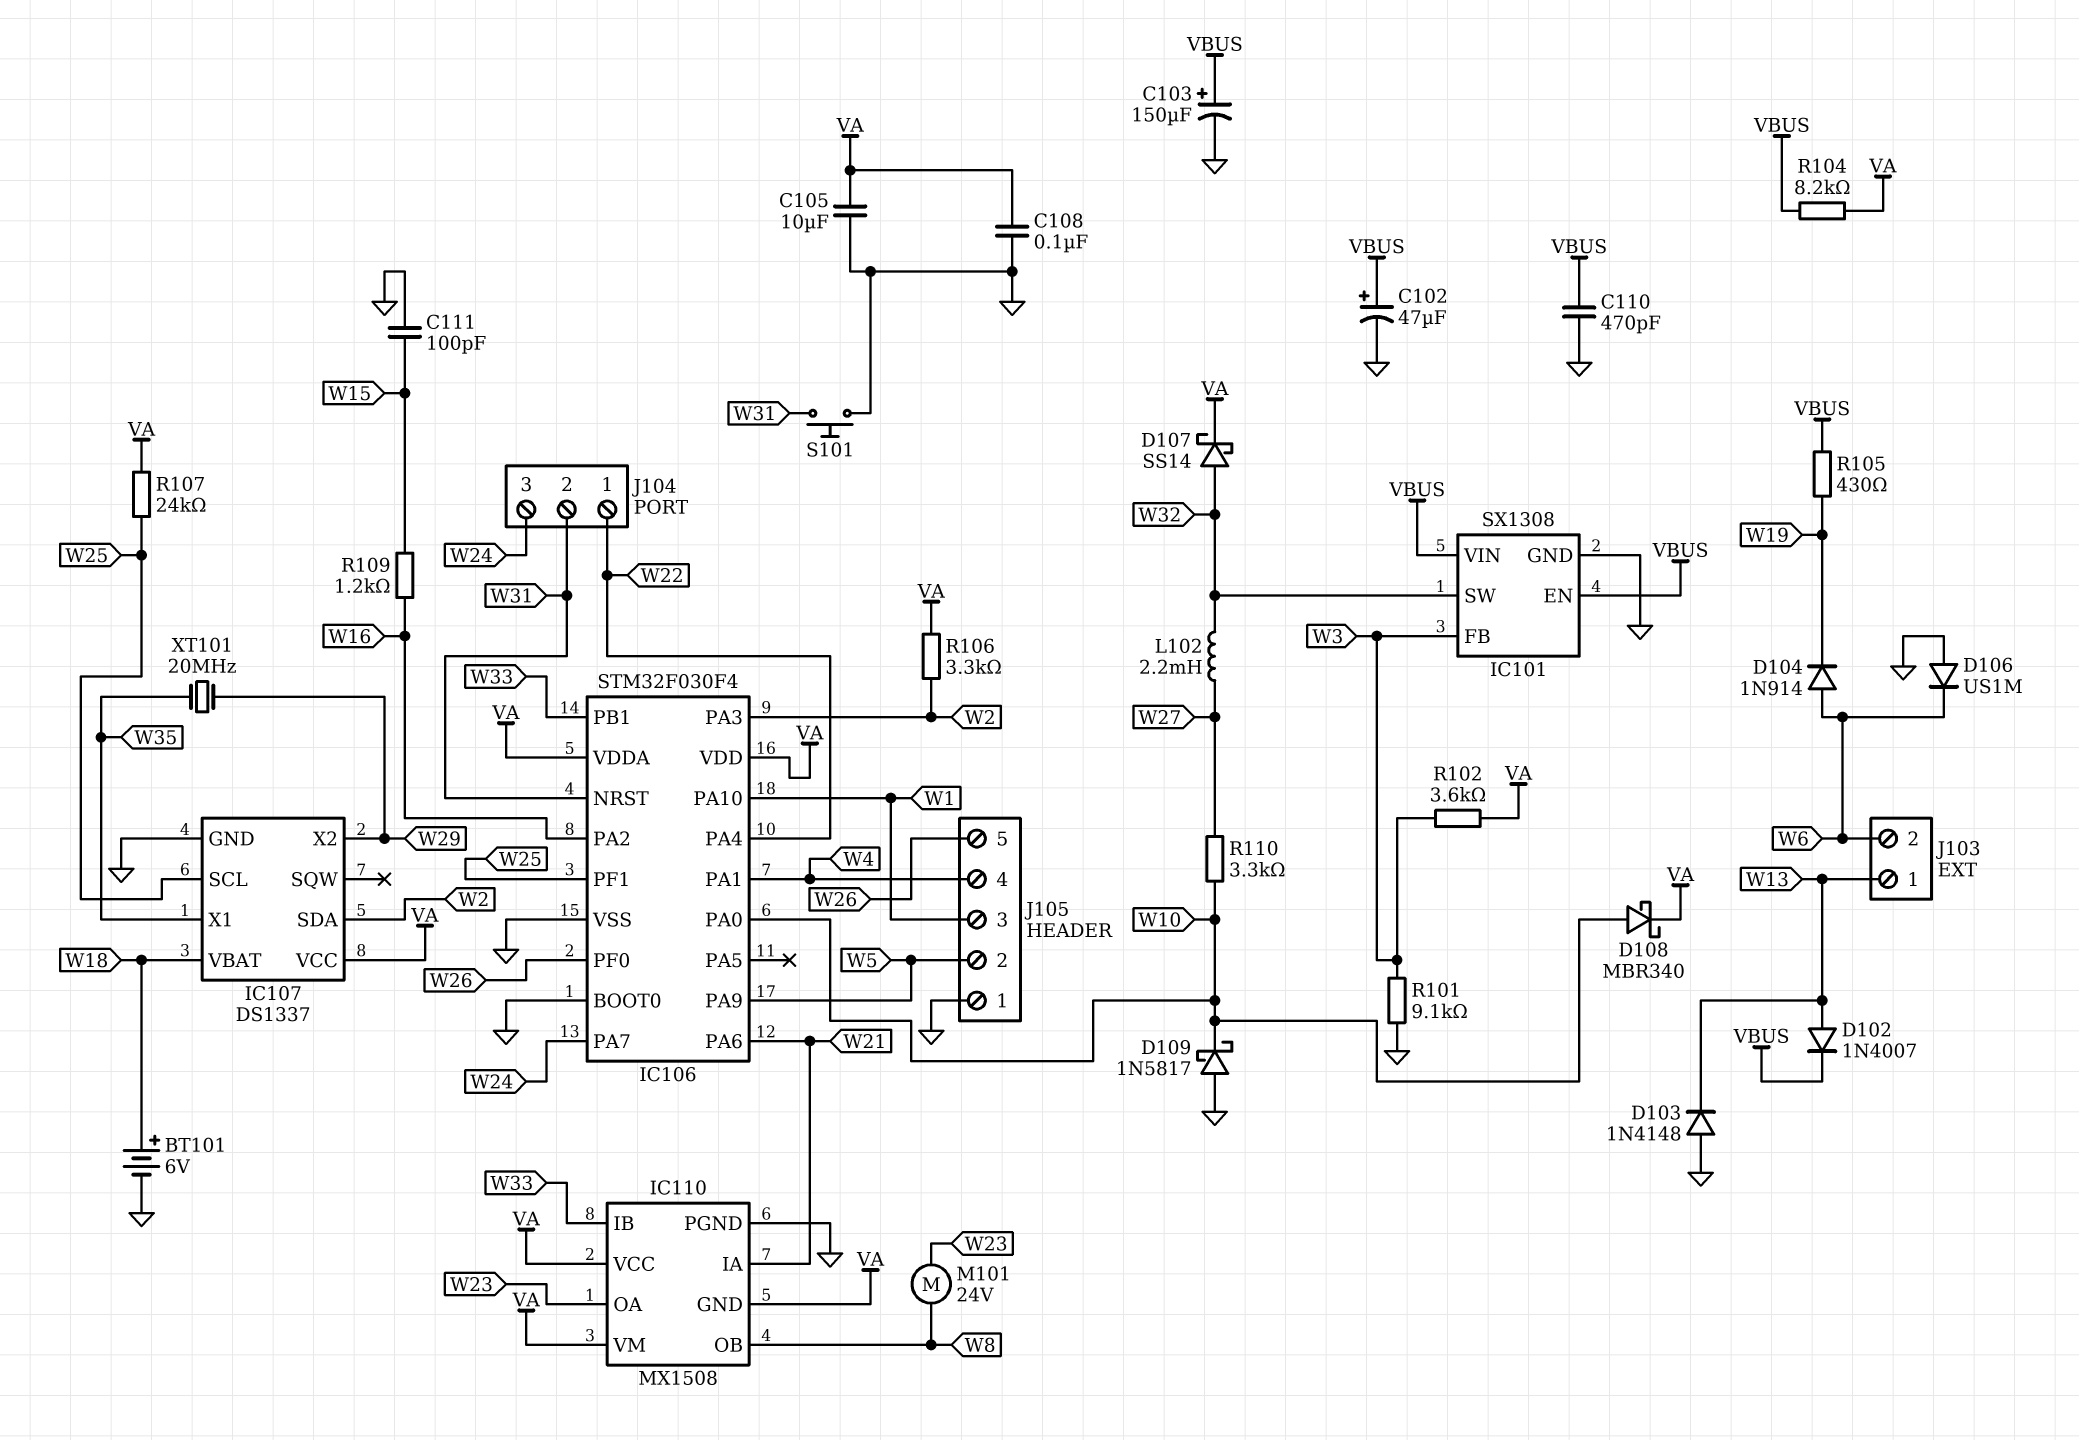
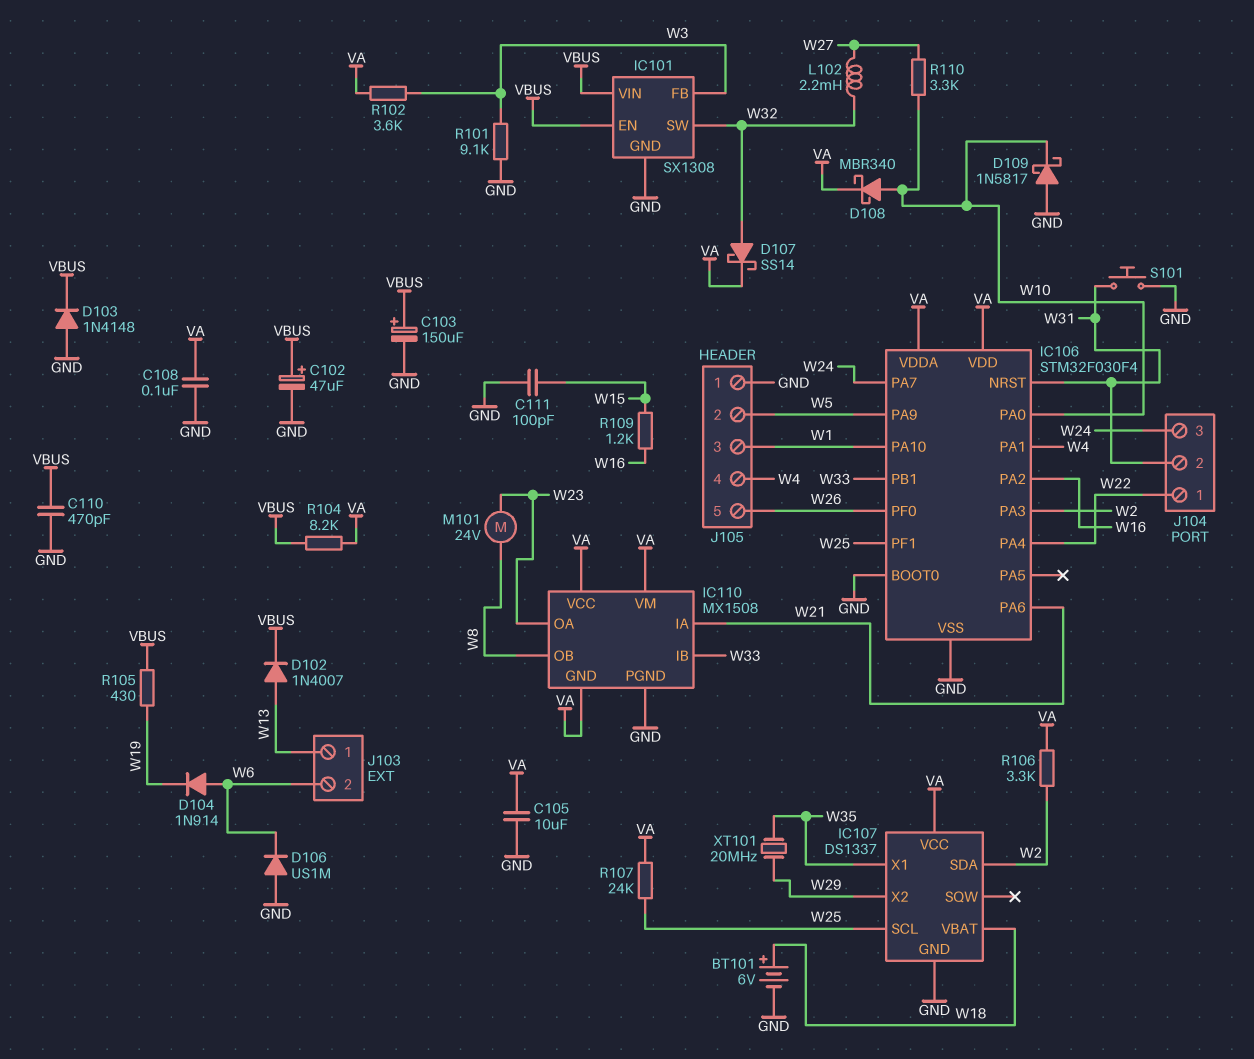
D103: diode 1N4148 (A GND, K W13) -> diode 1N4148 (A GND, K VBUS)

